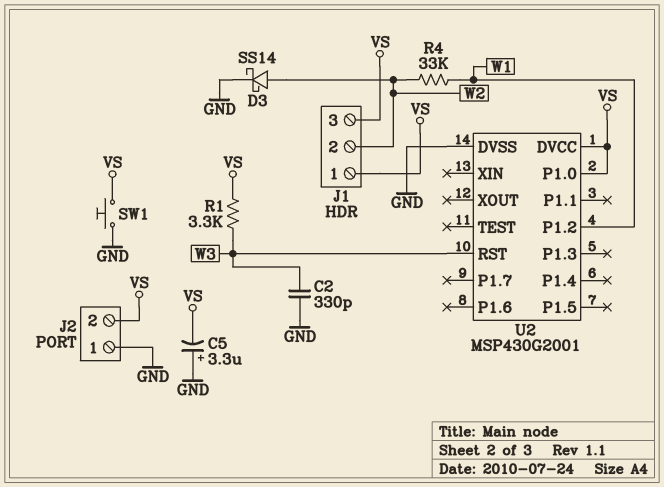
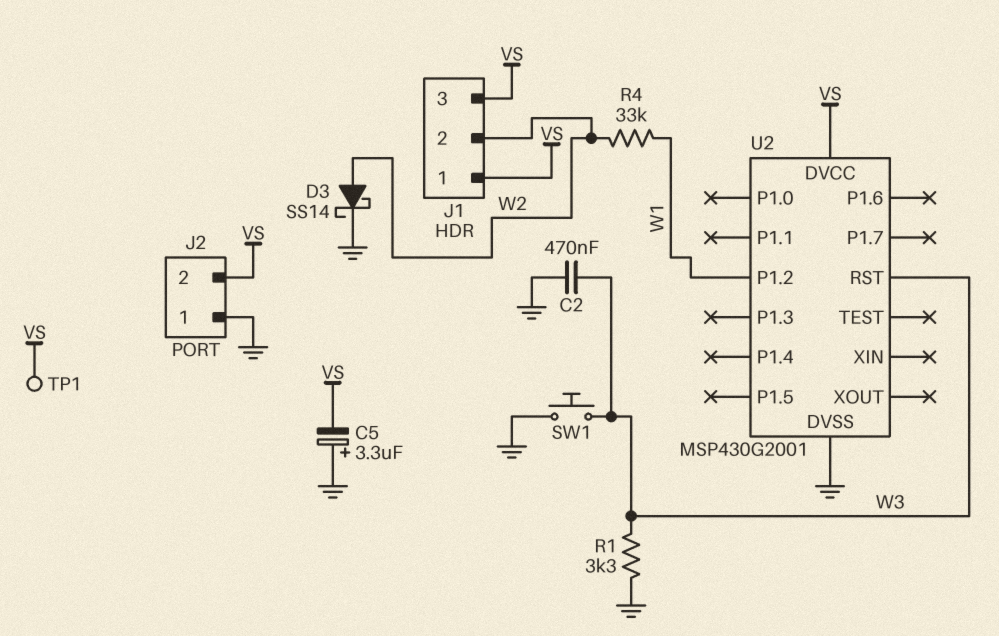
C2: 330pF (GND, W3) -> 470nF (GND, W3)
R1: 3.3k (VS, W3) -> 3.3k (GND, W3)
SW1: button (GND, VS) -> button (GND, W3)
TP1: none -> test point (VS)
U2 pin P1.0: VS -> none

